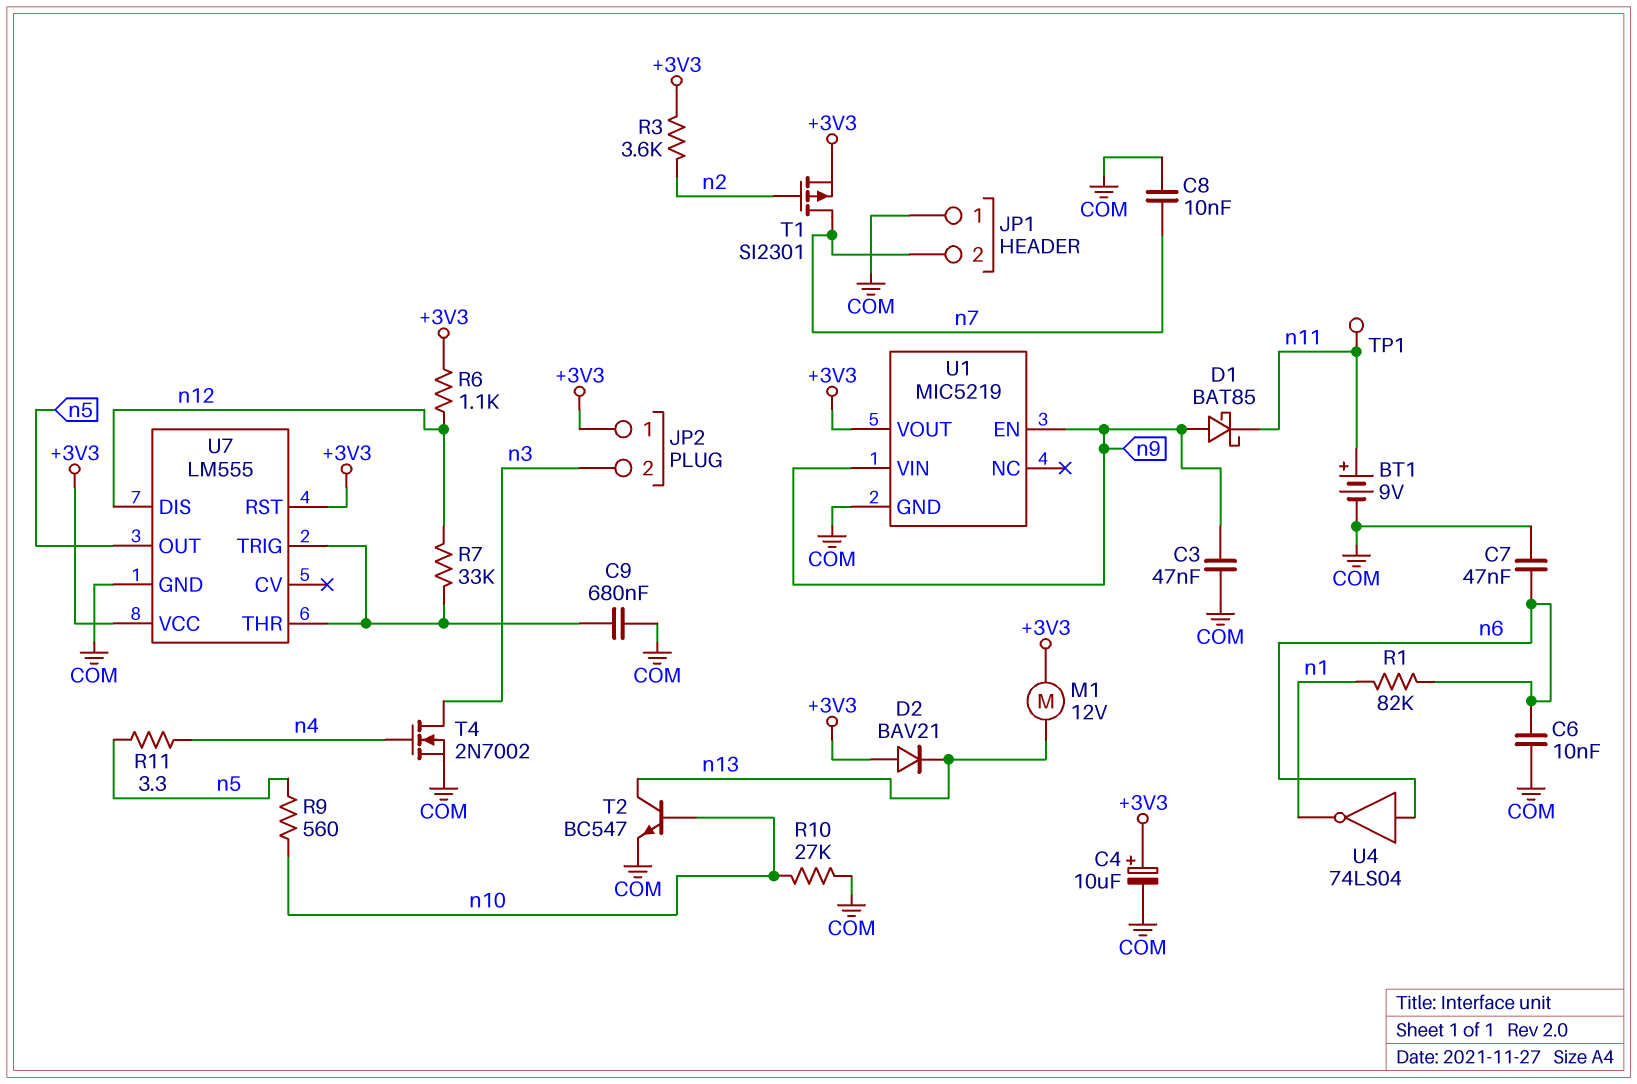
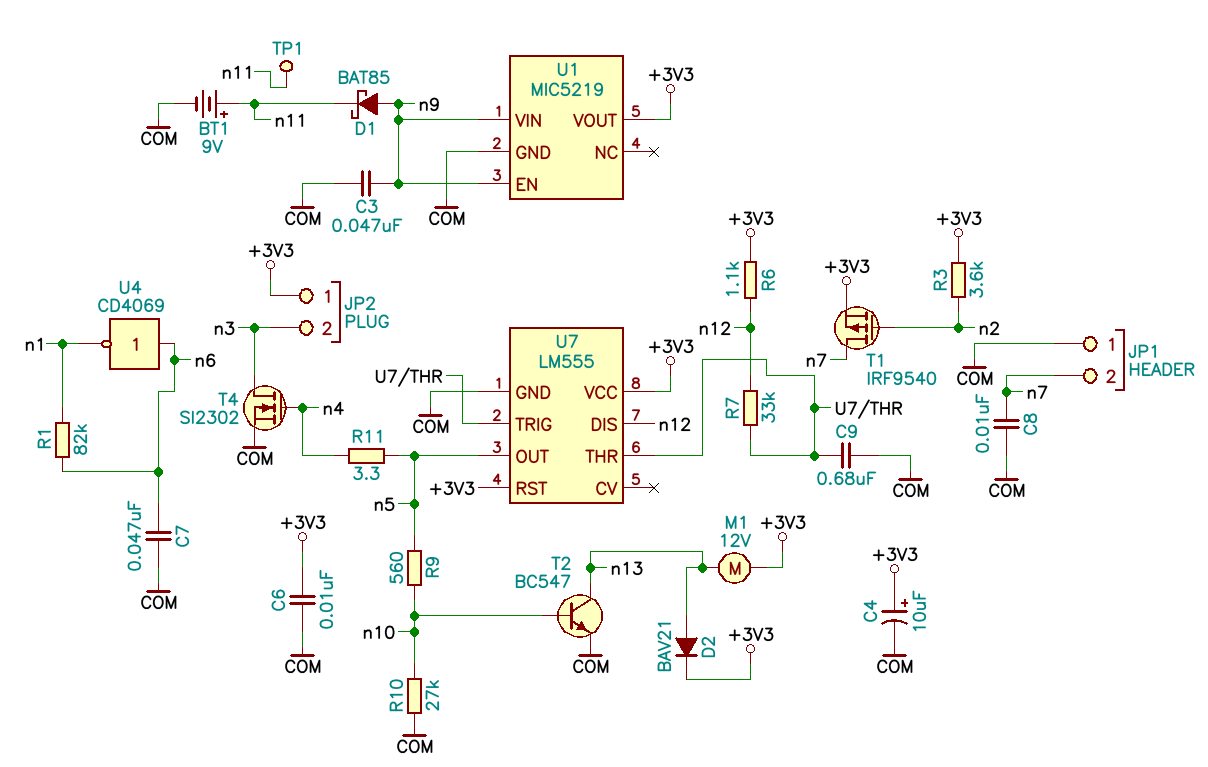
C6: 10nF (COM, n6) -> 10nF (+3V3, COM)
D2: diode BAV21 (A +3V3, K n13) -> diode BAV21 (A n13, K +3V3)
T1: PMOS SI2301 (G n2, D n7, S +3V3) -> PMOS IRF9540 (G n2, D n7, S +3V3)
T4: NMOS 2N7002 (G n4, D n3, S COM) -> NMOS SI2302 (G n4, D n3, S COM)
U4: NOT 74LS04 (in n6, out n1) -> NOT CD4069 (in n6, out n1)

